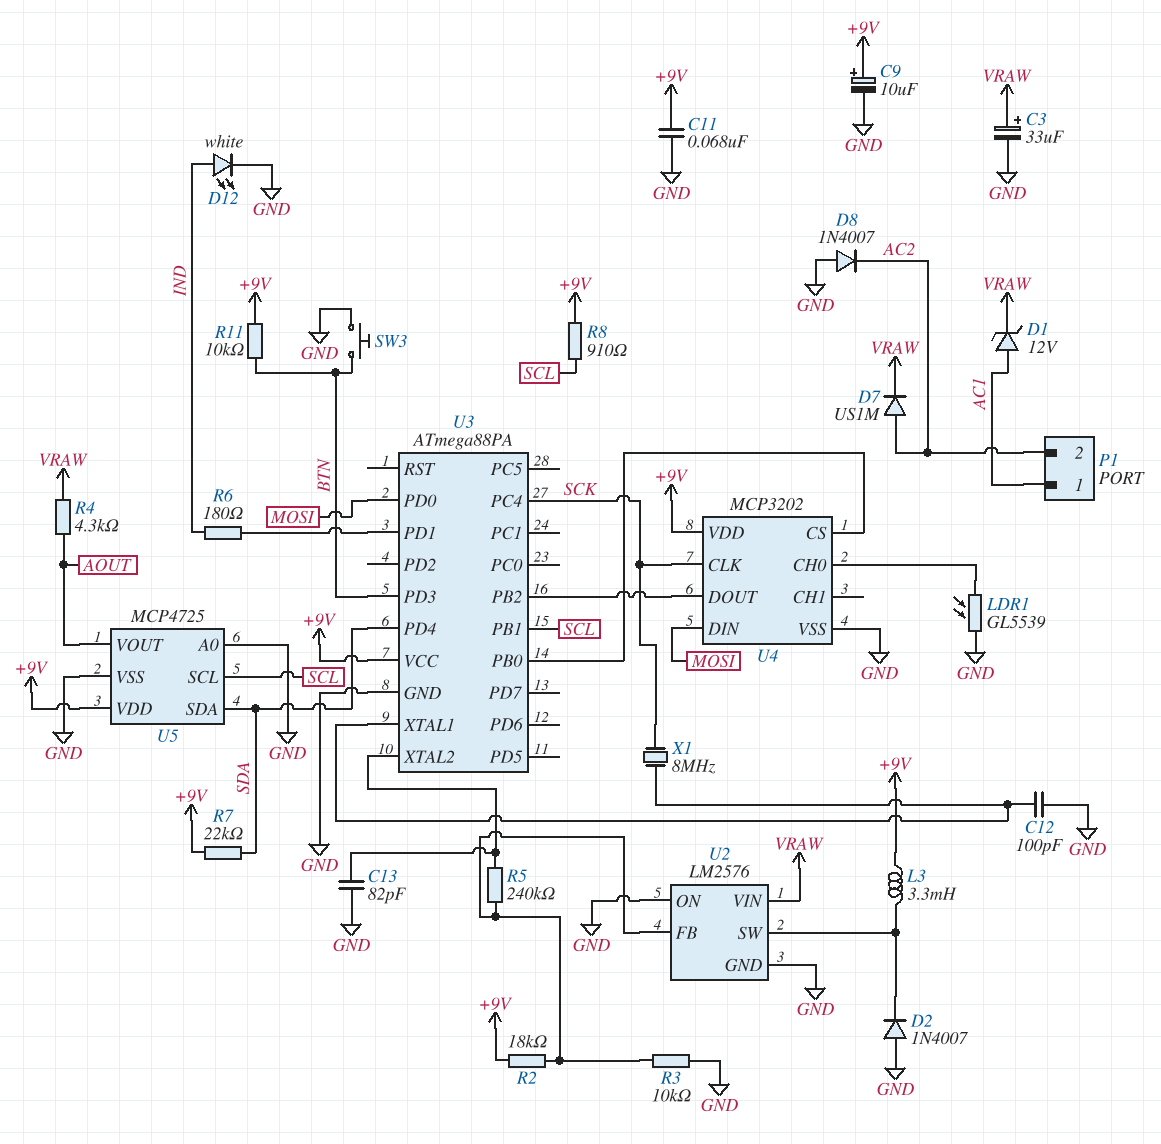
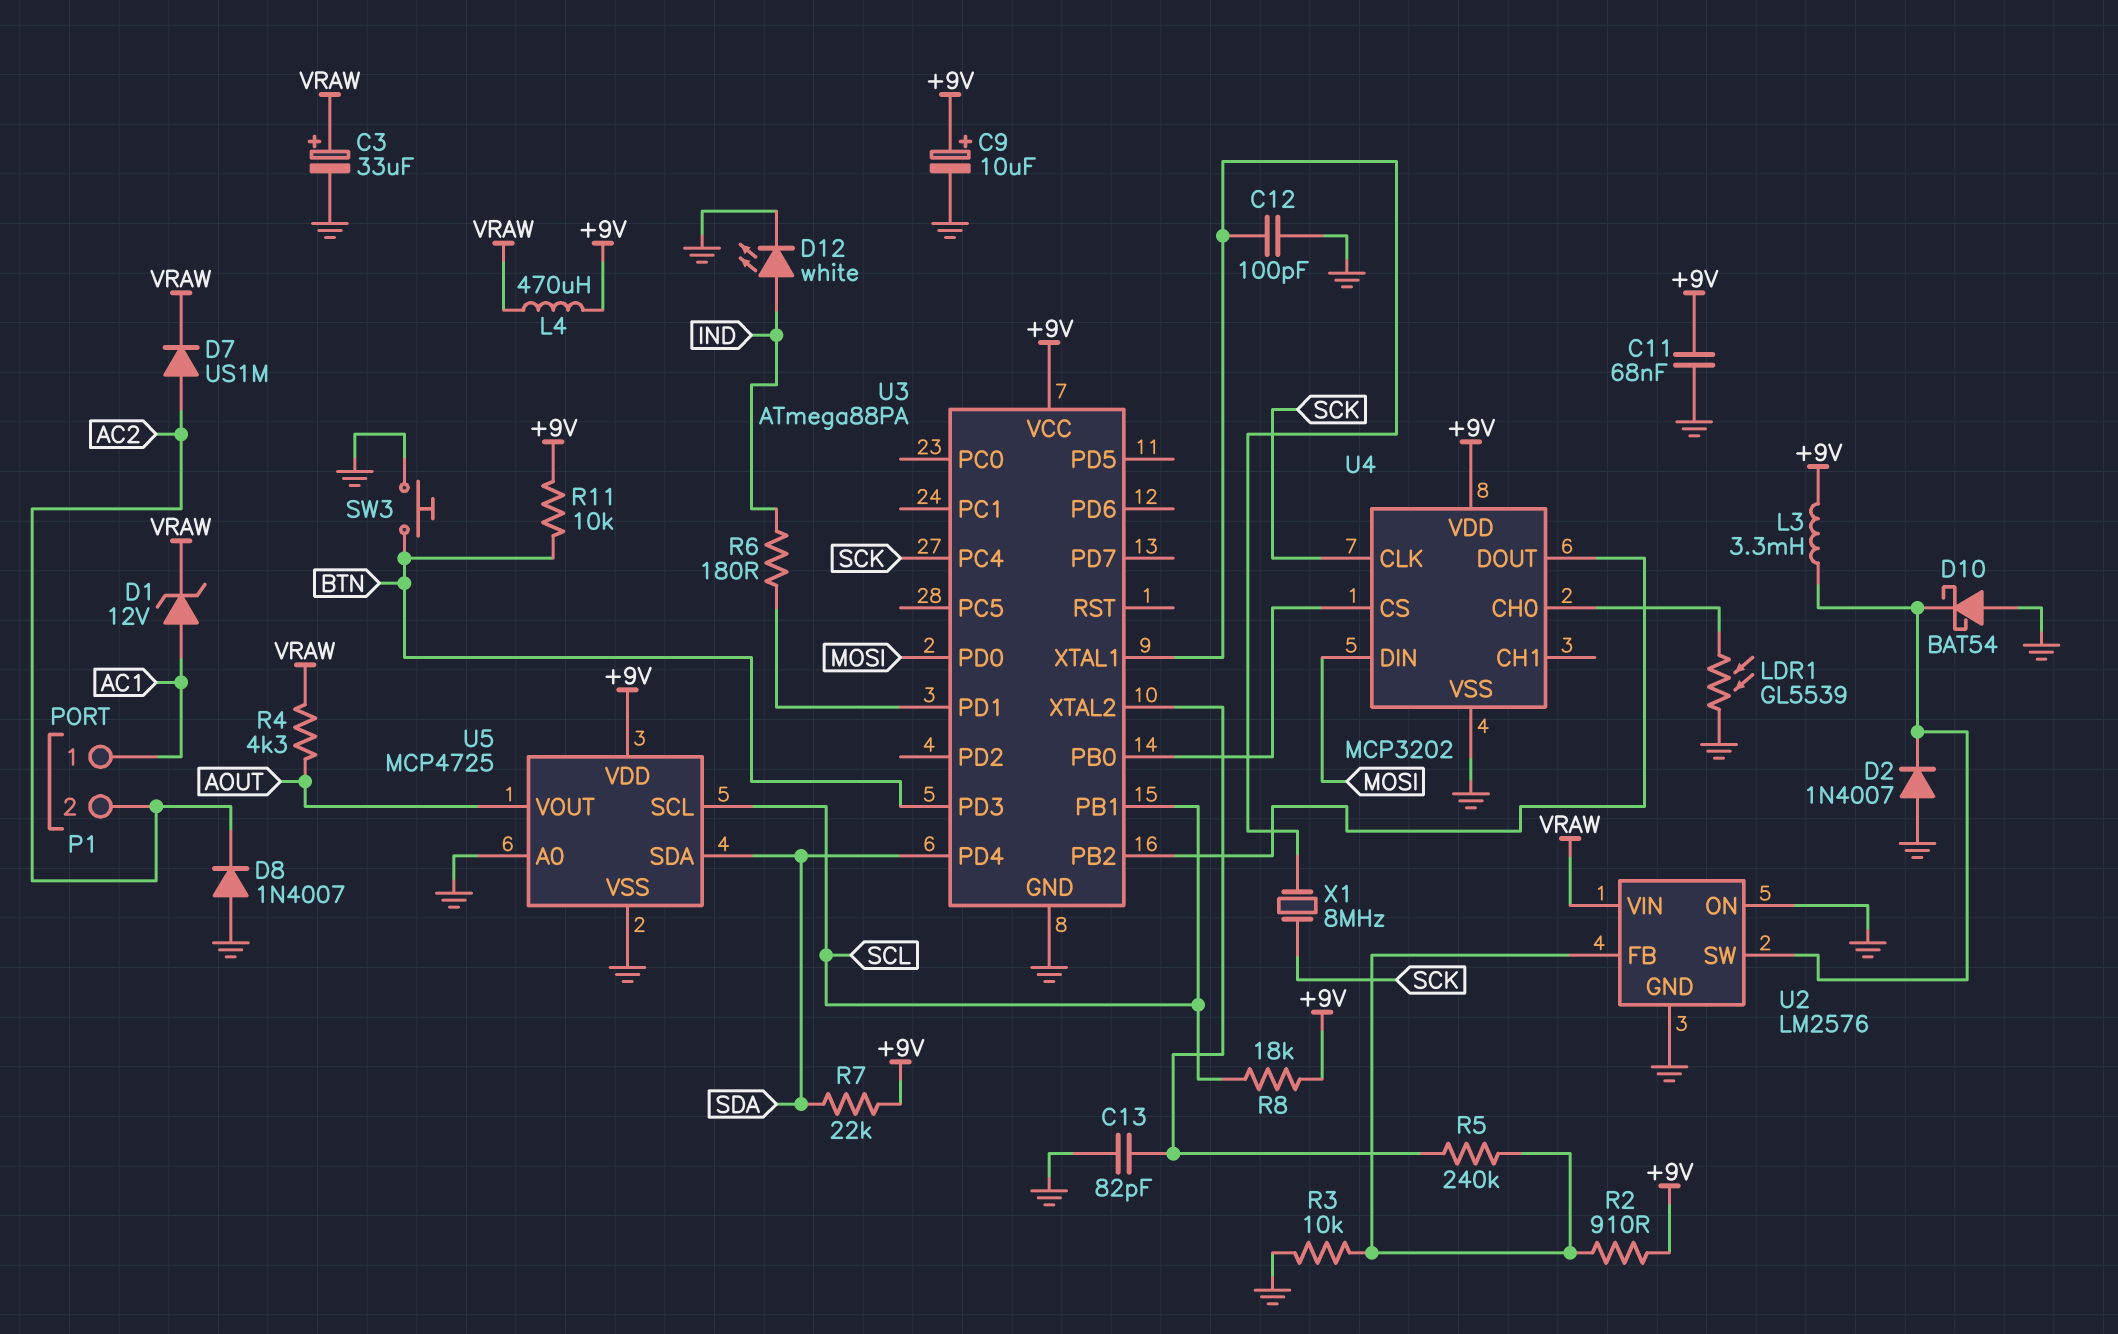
D10: none -> schottky BAT54 (A GND, K U2/SW)
L4: none -> 470uH (+9V, VRAW)
R2: 18k (+9V, U2/FB) -> 910 (+9V, U2/FB)
R8: 910 (+9V, SCL) -> 18k (+9V, SCL)

